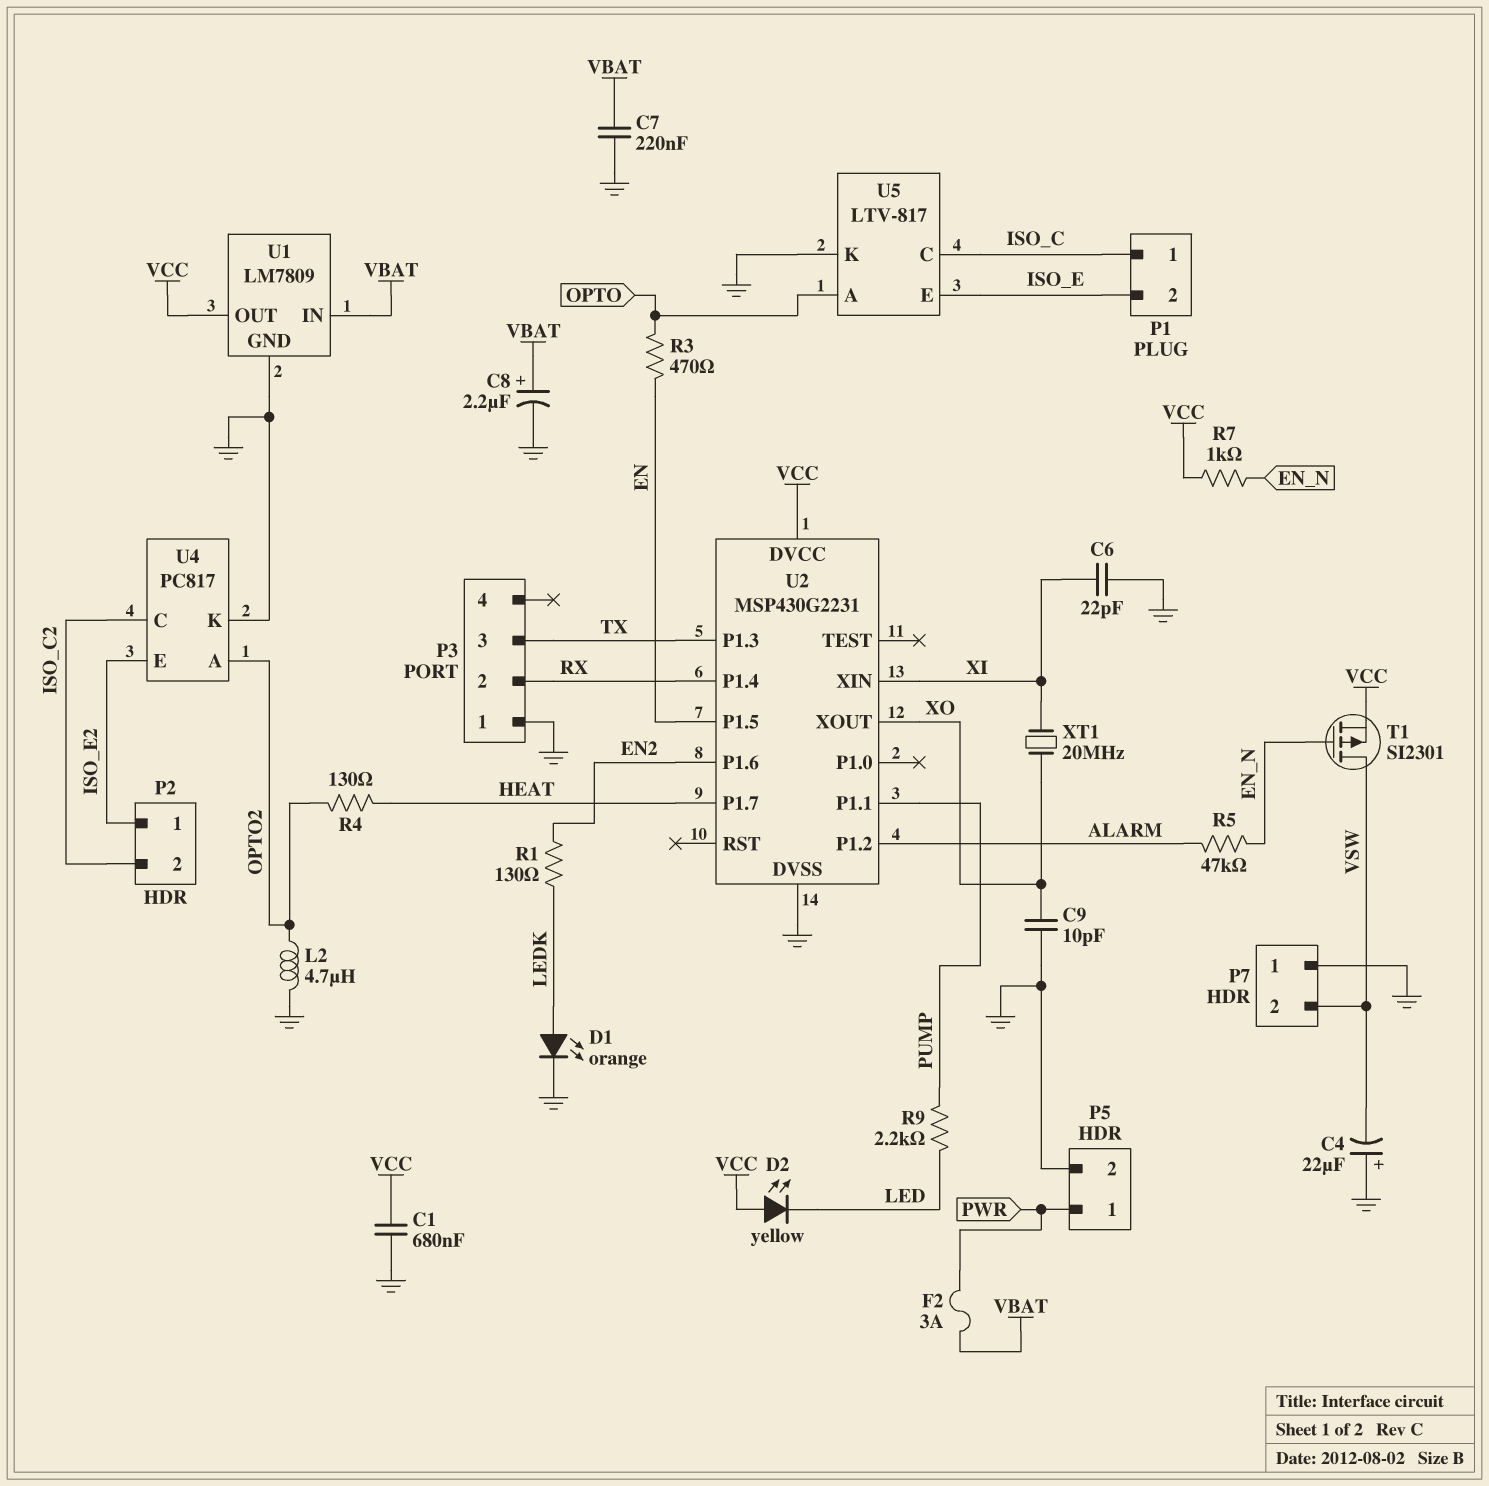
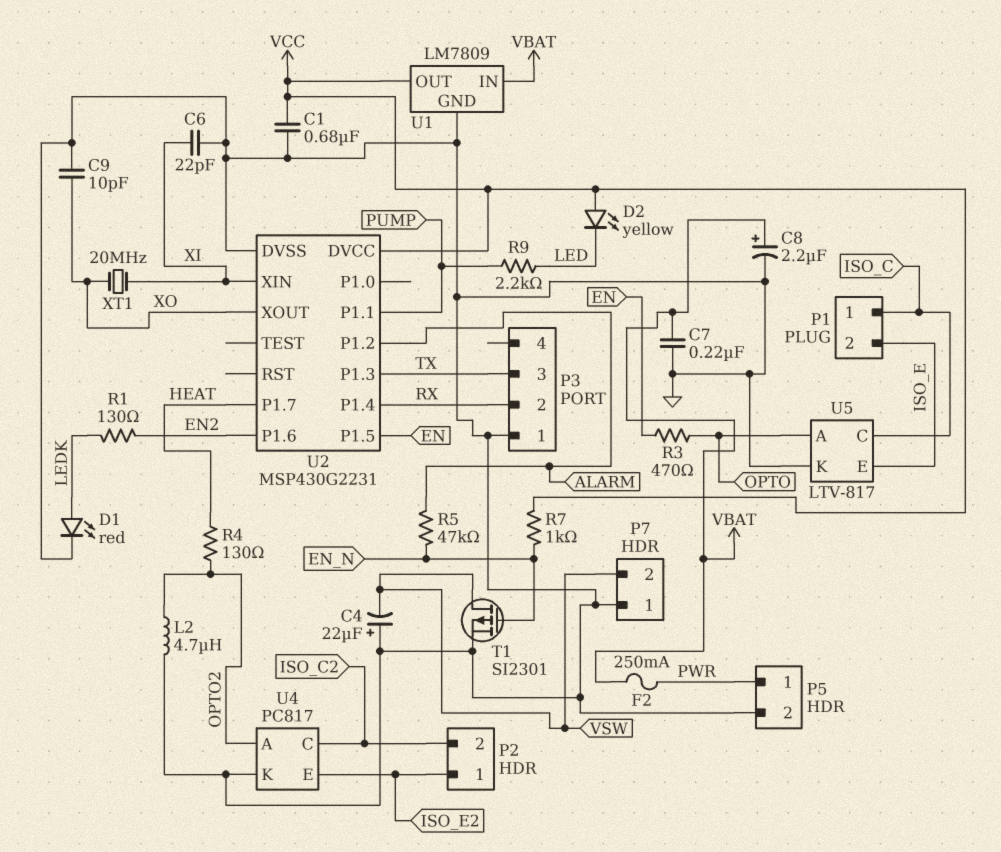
D1: LED orange (A LEDK, K GND) -> LED red (A LEDK, K GND)
F2: 3A (PWR, VBAT) -> 250mA (PWR, VBAT)
T1: PMOS SI2301 (G EN_N, D VSW, S VCC) -> PMOS SI2301 (G EN_N, D VSW, S GND)

